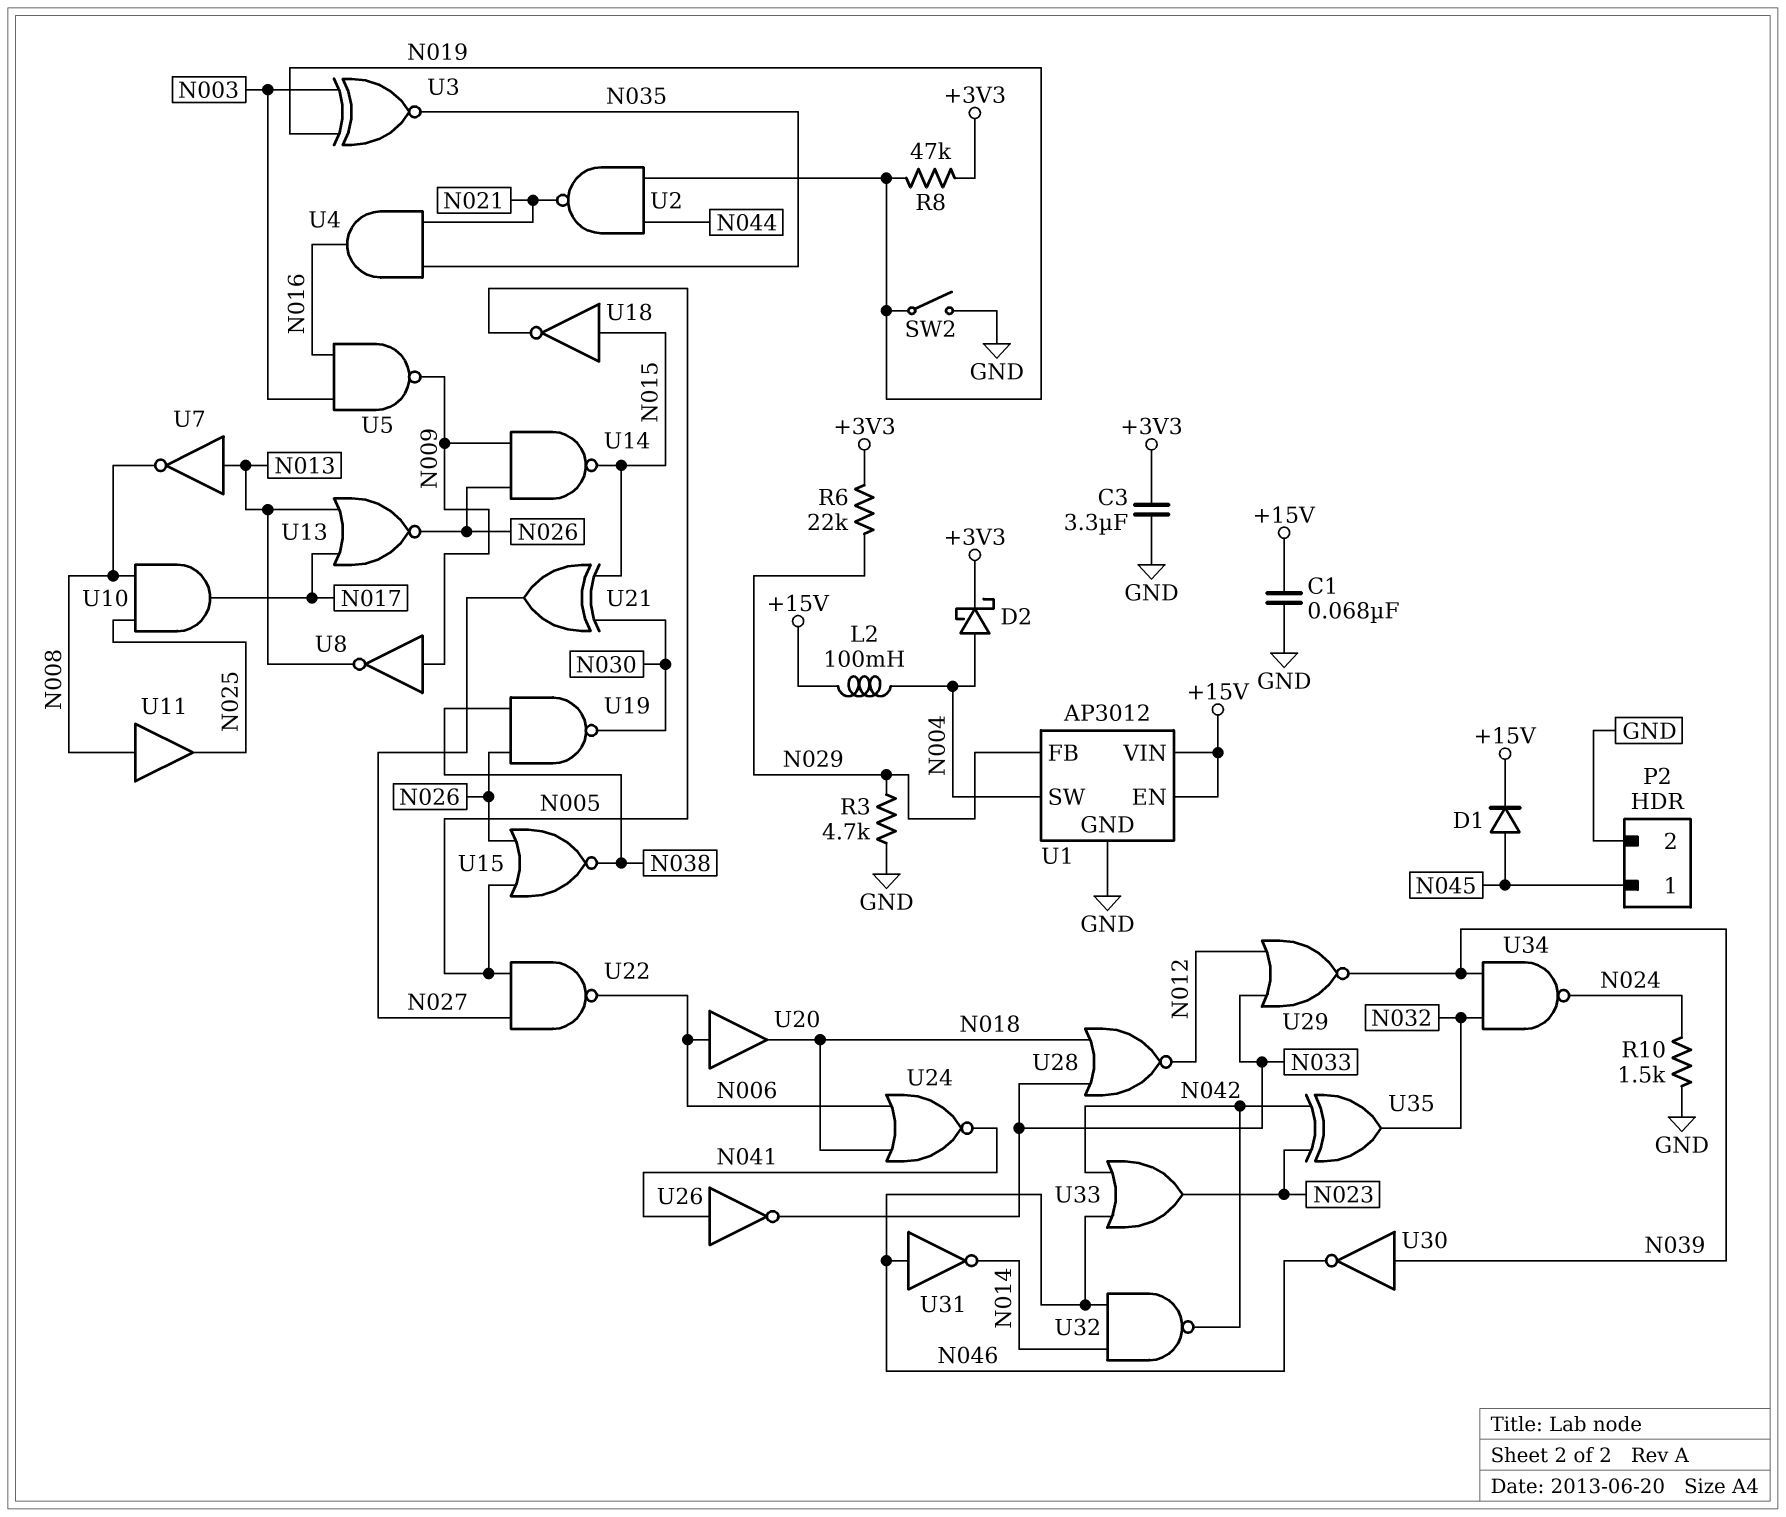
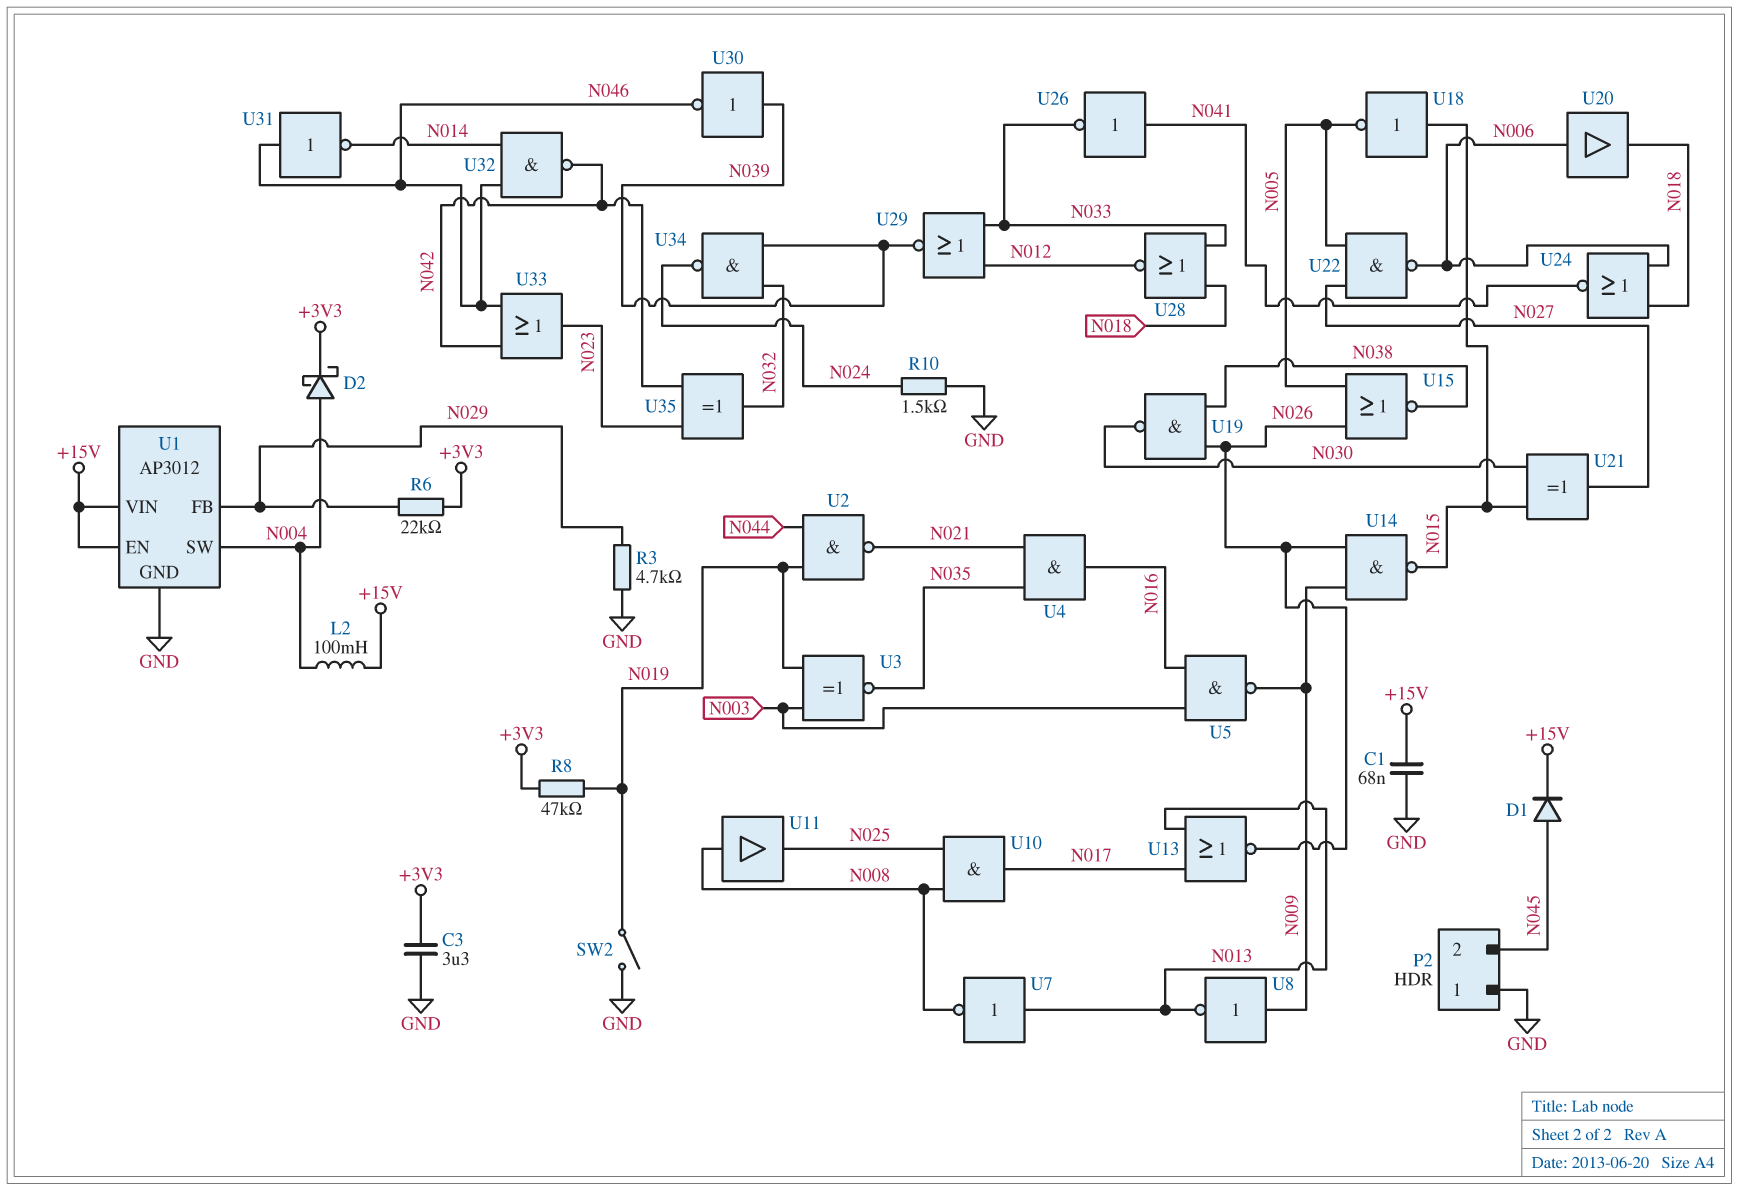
P2 pin 1: N045 -> GND
P2 pin 2: GND -> N045

